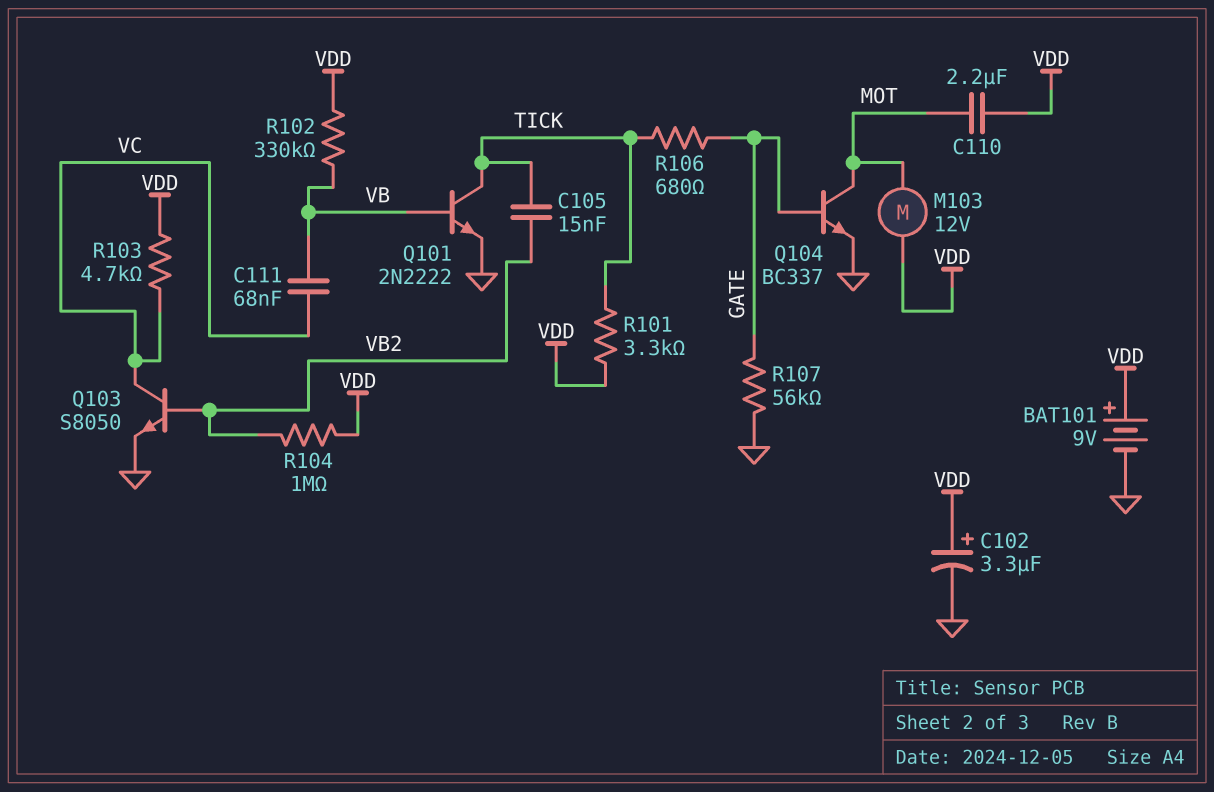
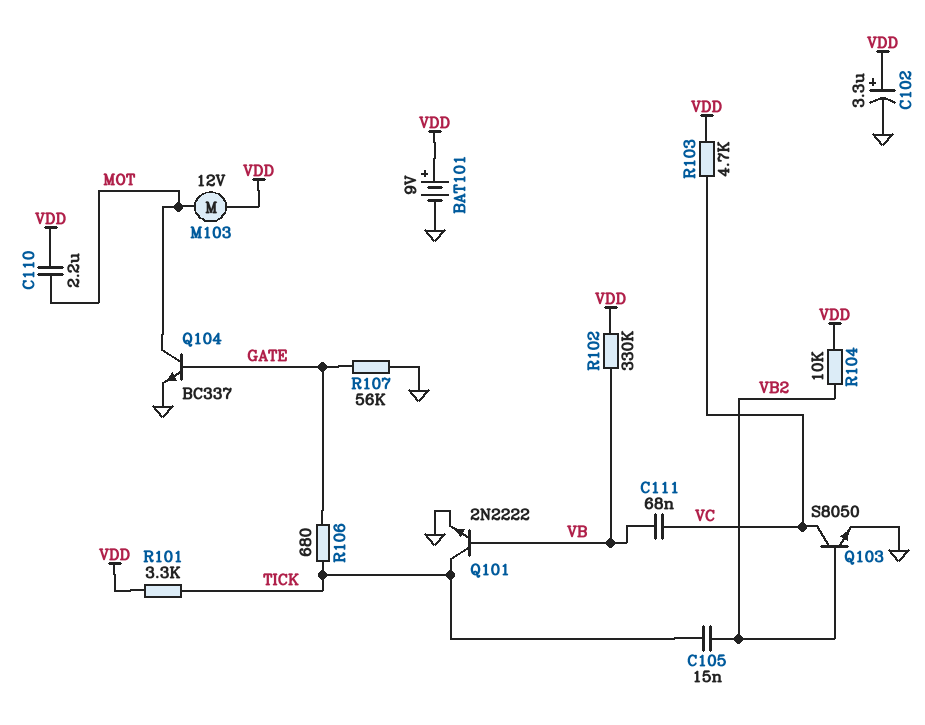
R104: 1M (VB2, VDD) -> 10k (VB2, VDD)

